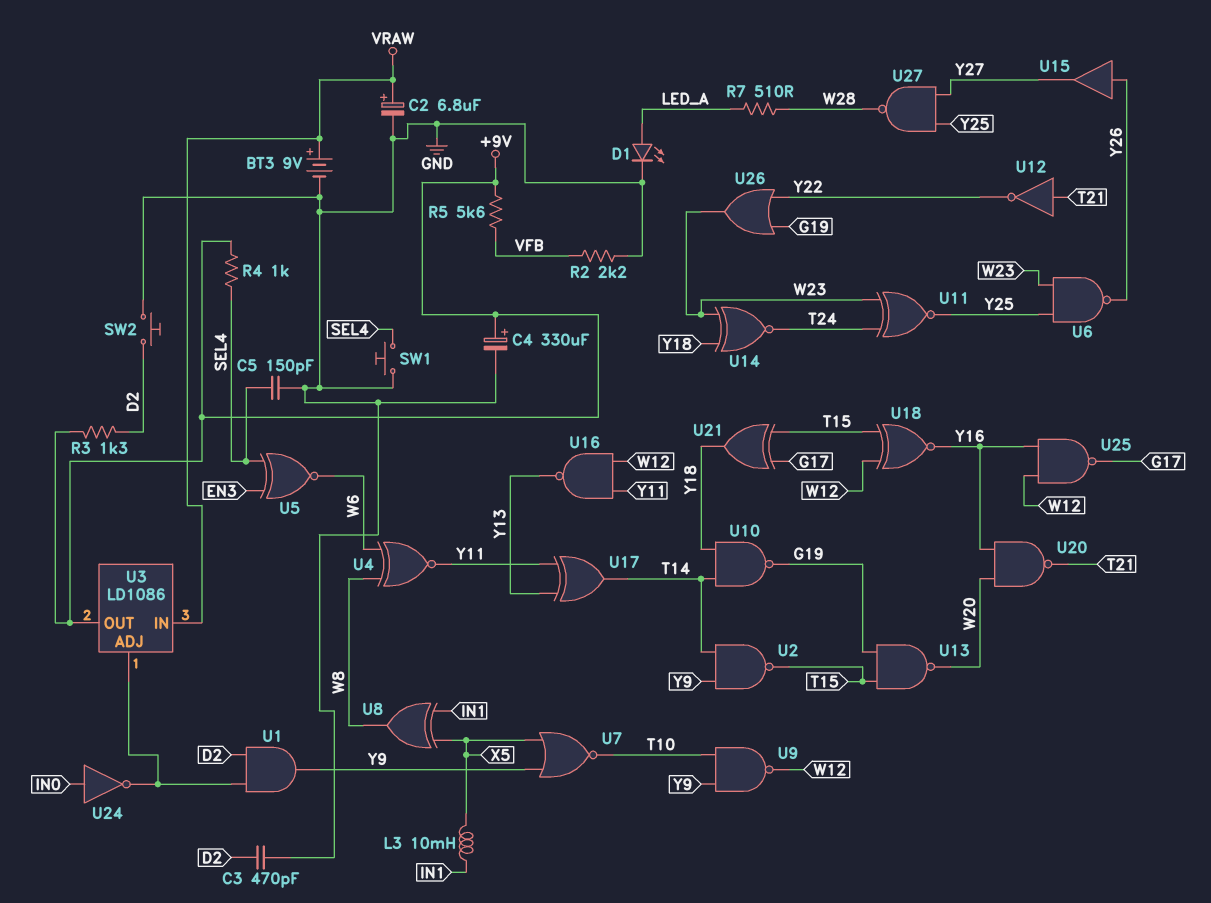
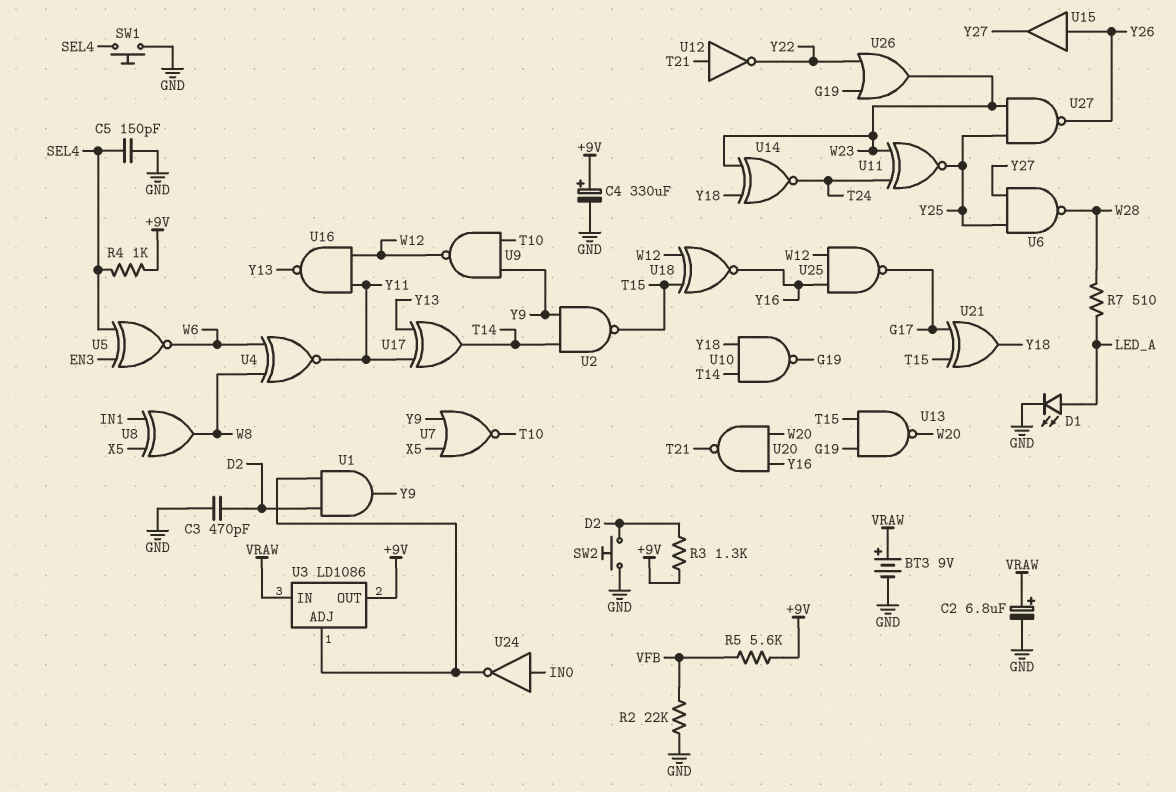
L3: 10mH (IN1, X5) -> none
R2: 2.2k (GND, VFB) -> 22k (GND, VFB)
U6: NAND (in W23, in Y25, out Y26) -> NAND (in Y25, in Y27, out W28)
U27: NAND (in Y25, in Y27, out W28) -> NAND (in W23, in Y25, out Y26)

